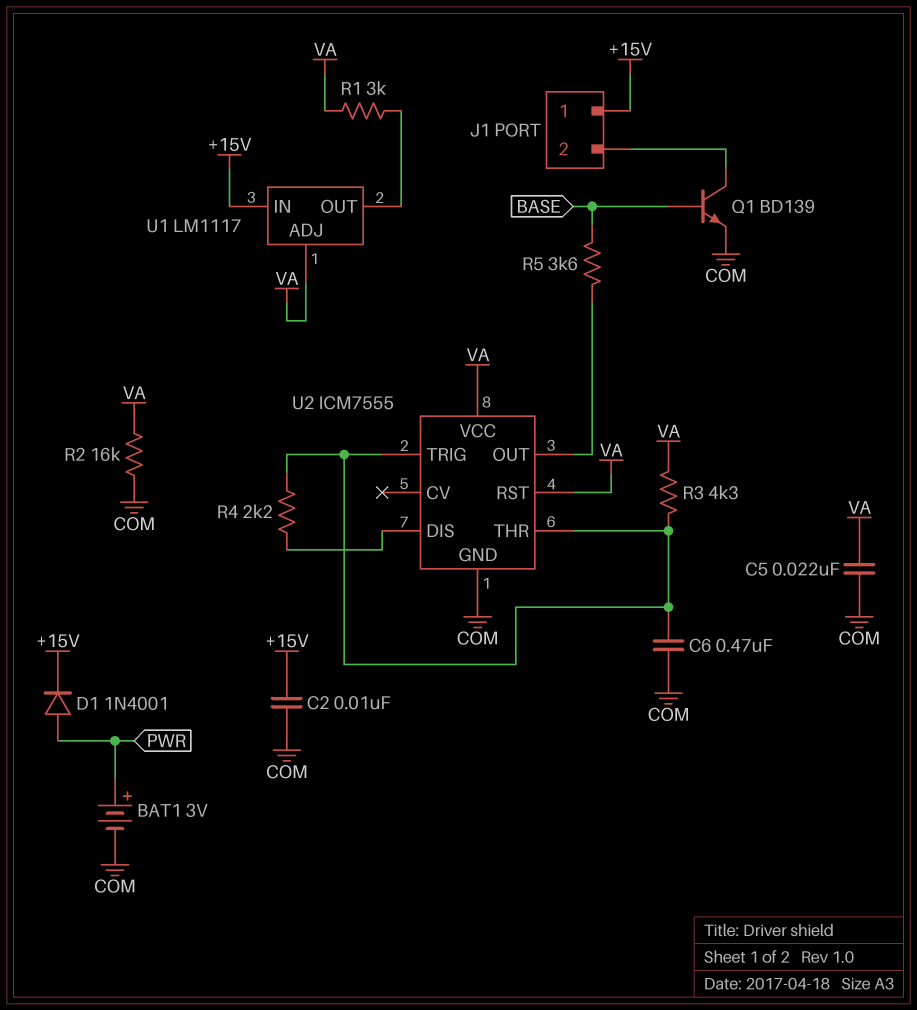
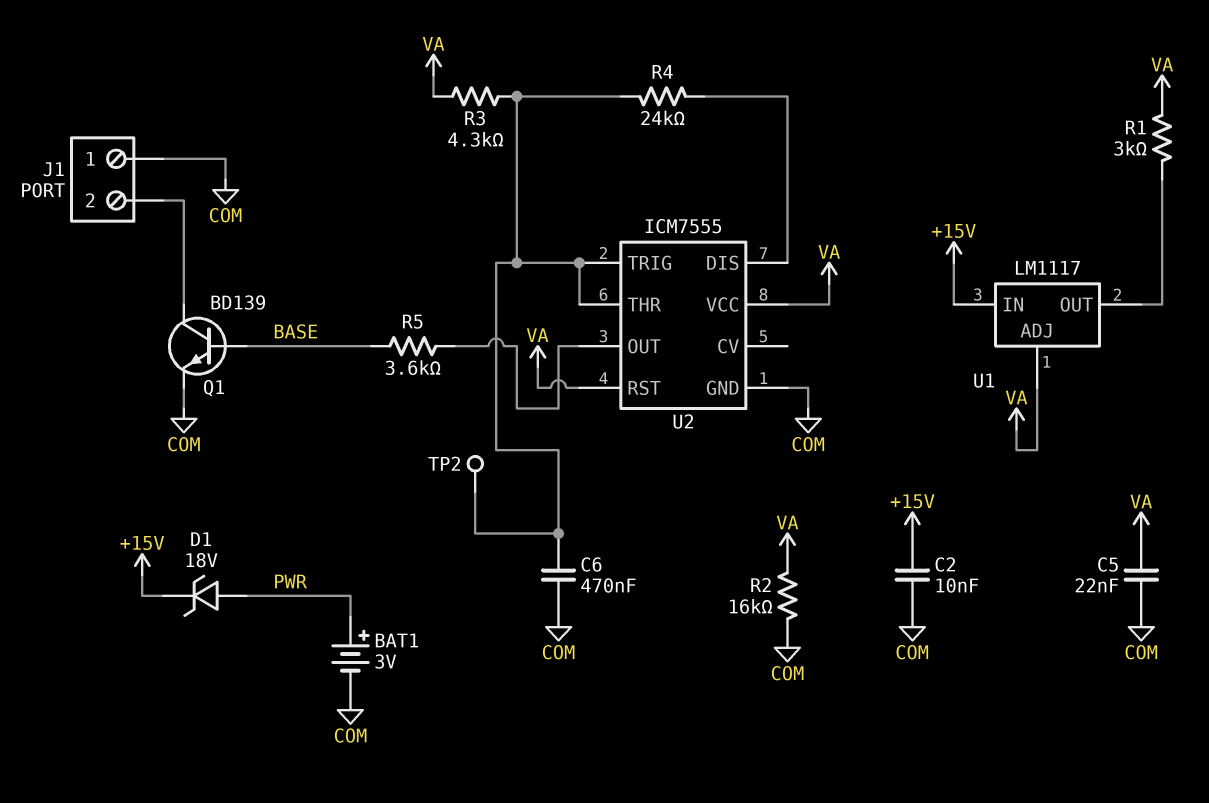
D1: diode 1N4001 (A PWR, K +15V) -> zener 18V (A PWR, K +15V)
J1 pin 1: +15V -> COM
R4: 2.2k (U2/DIS, U2/THR) -> 24k (U2/DIS, U2/THR)
TP2: none -> test point (U2/THR)

